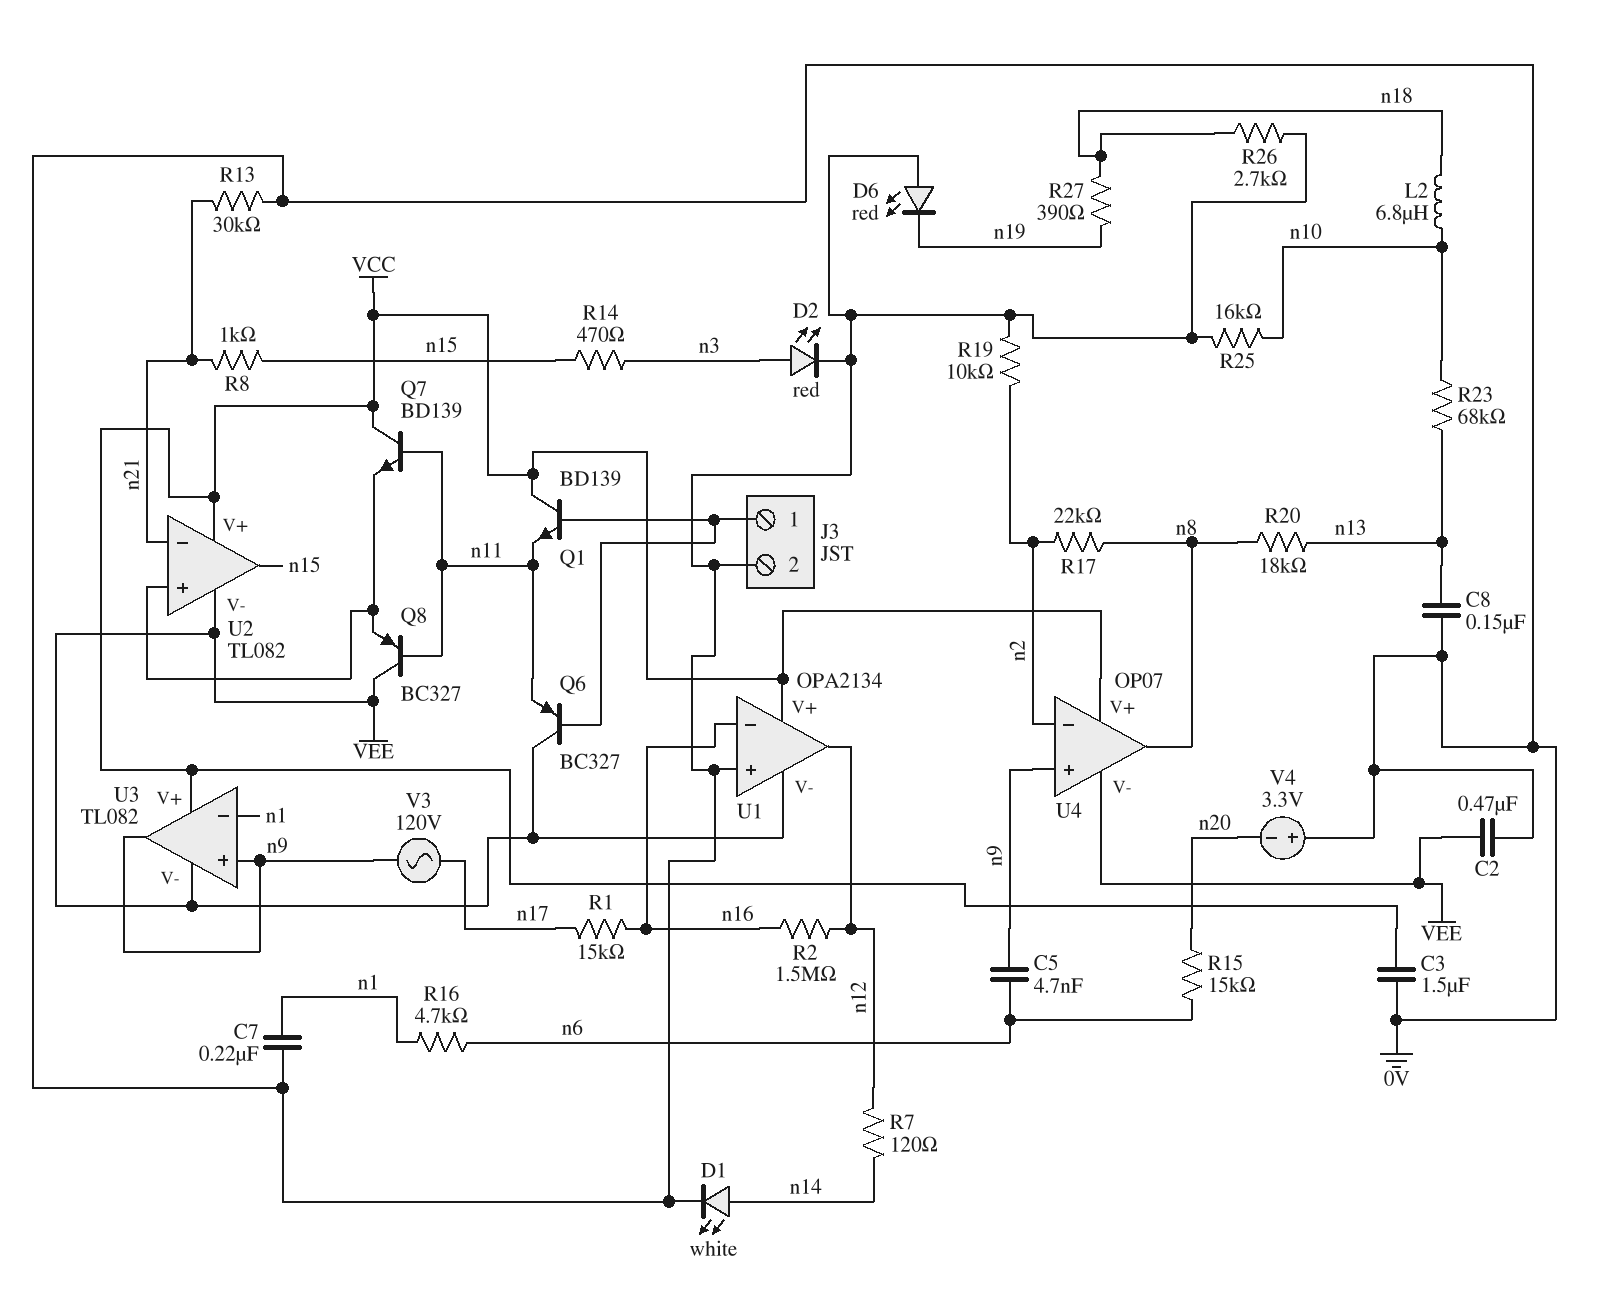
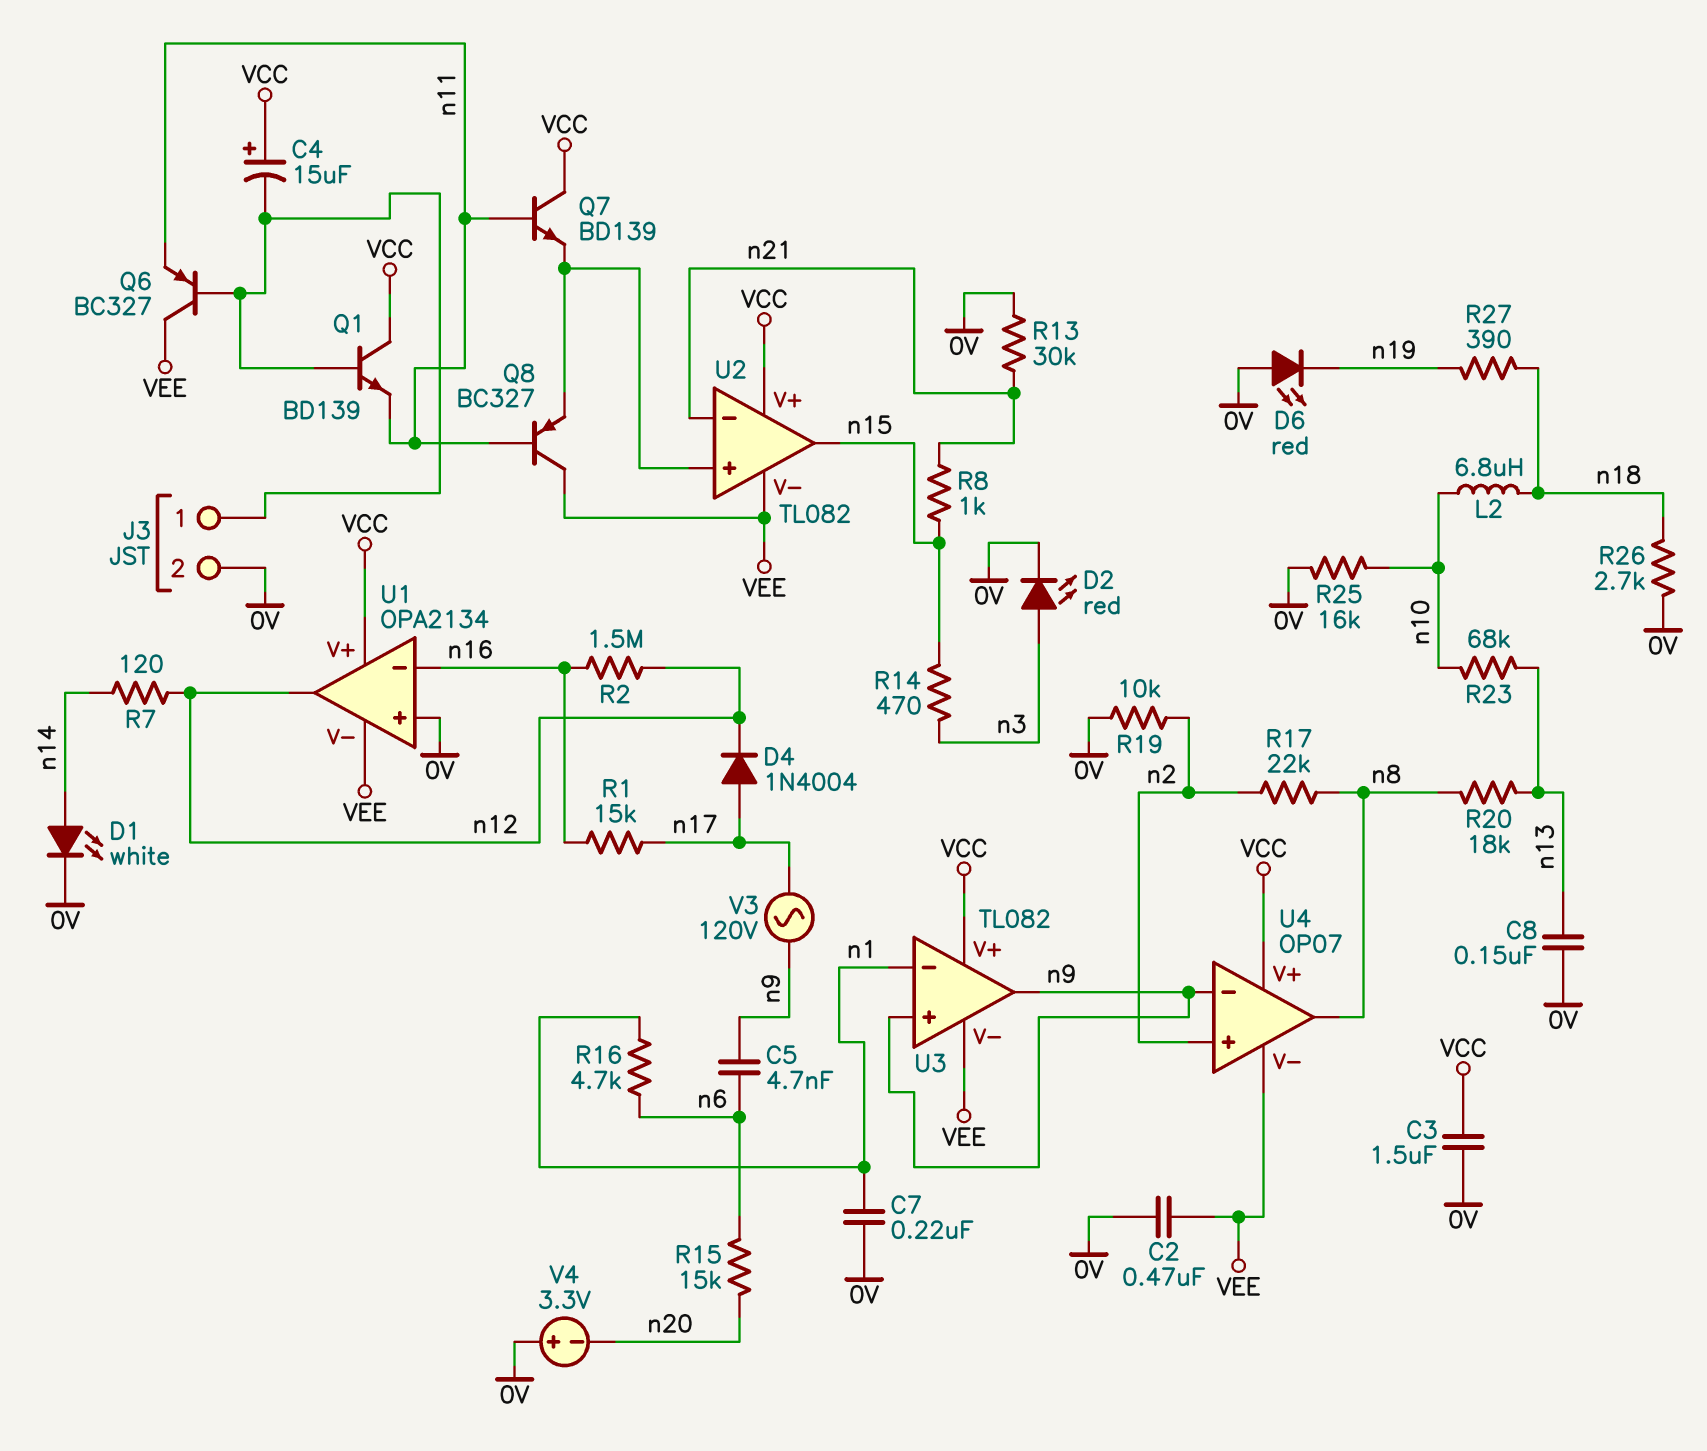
C4: none -> 15uF (plus VCC, minus J3/1)
D4: none -> diode 1N4004 (A n17, K n12)
U4 pin in+: n9 -> n2
U4 pin in-: n2 -> n9

